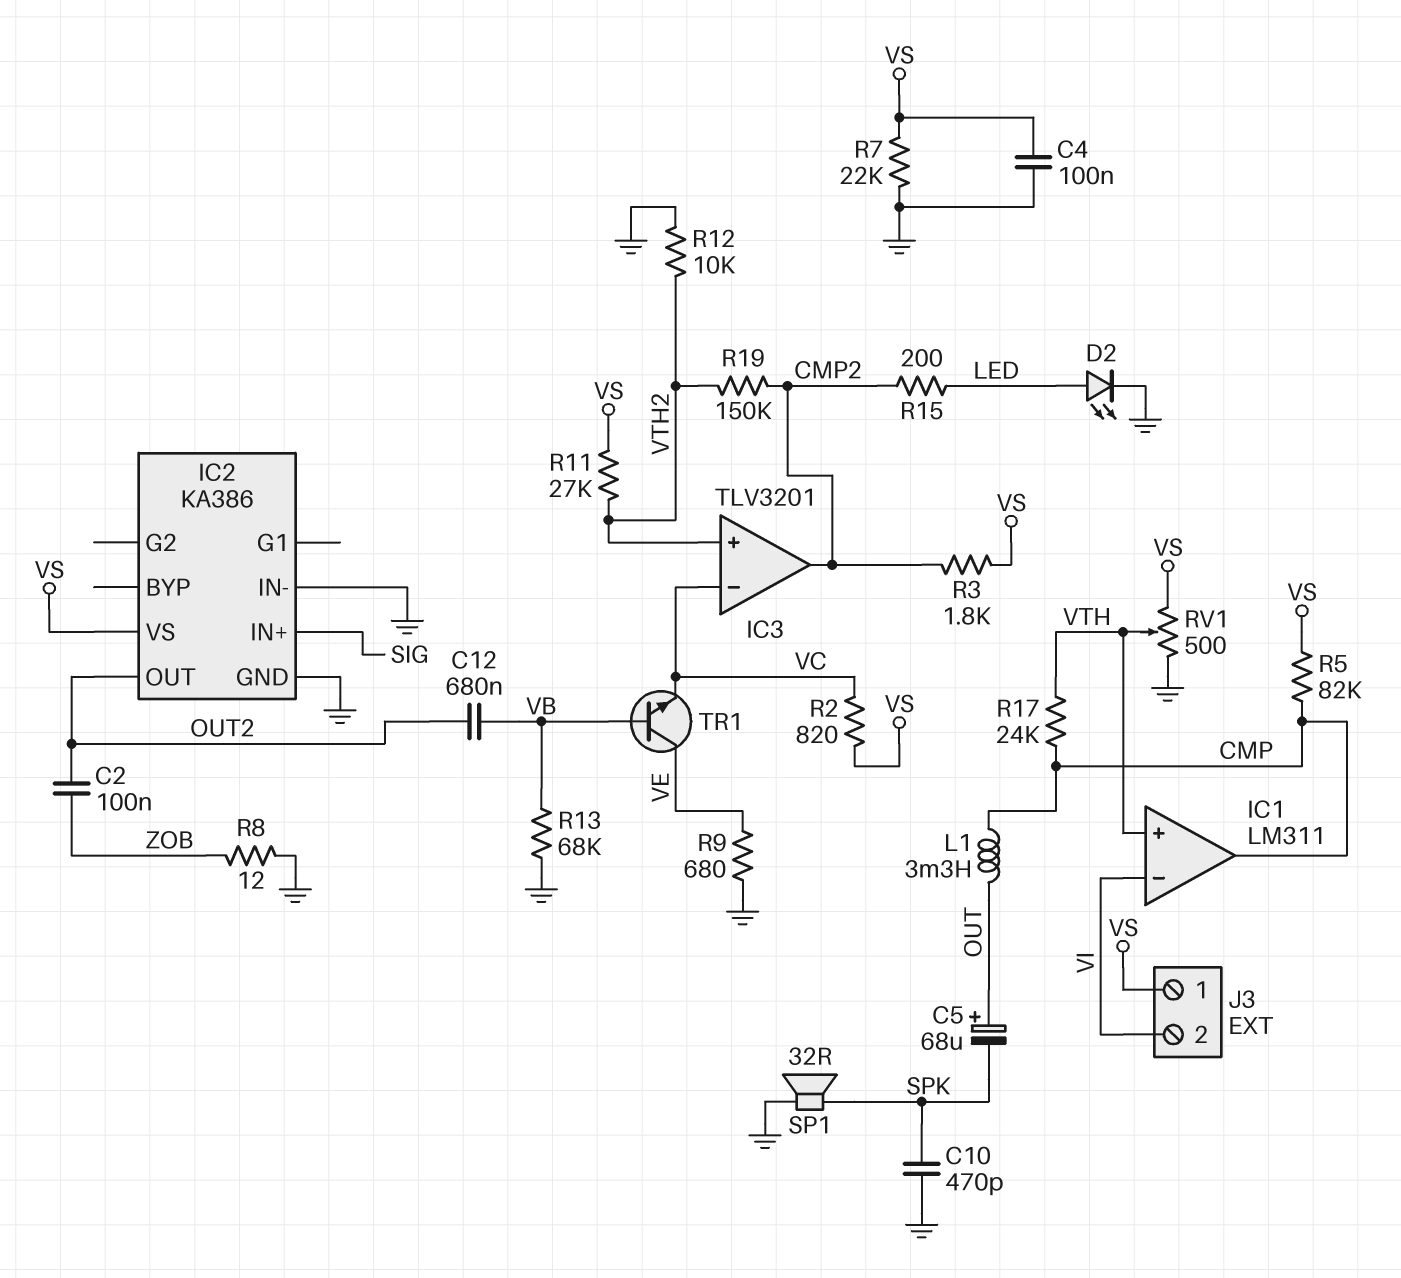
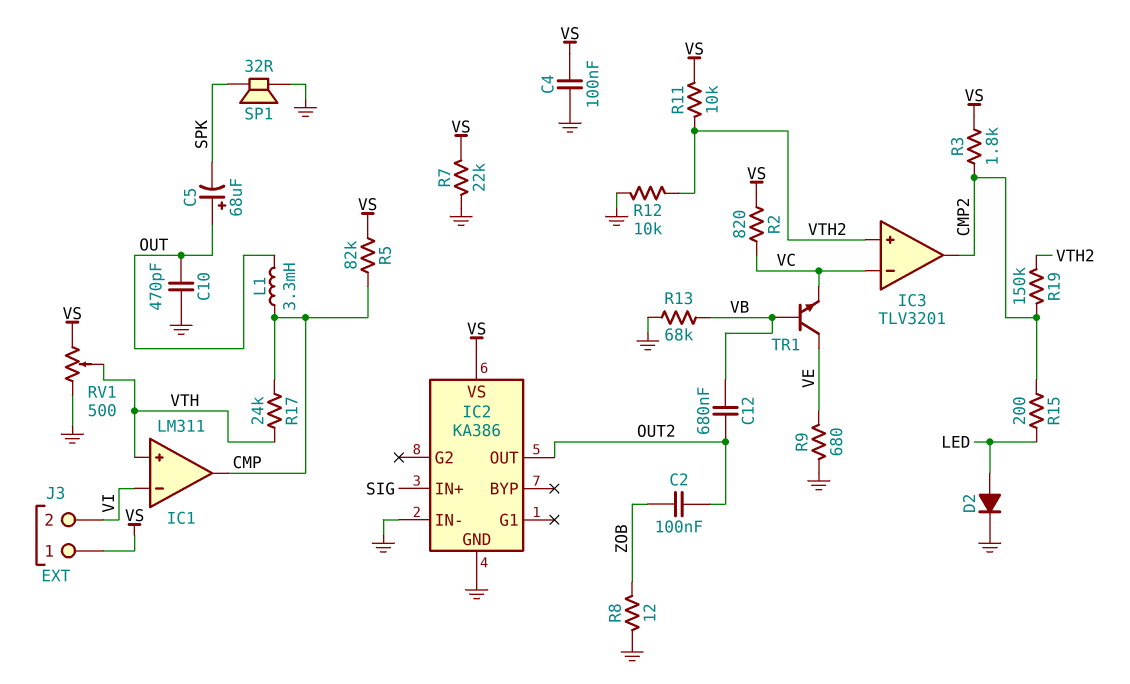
C10: 470pF (GND, SPK) -> 470pF (GND, OUT)
D2: LED (A LED, K GND) -> diode (A LED, K GND)
R11: 27k (VS, VTH2) -> 10k (VS, VTH2)

